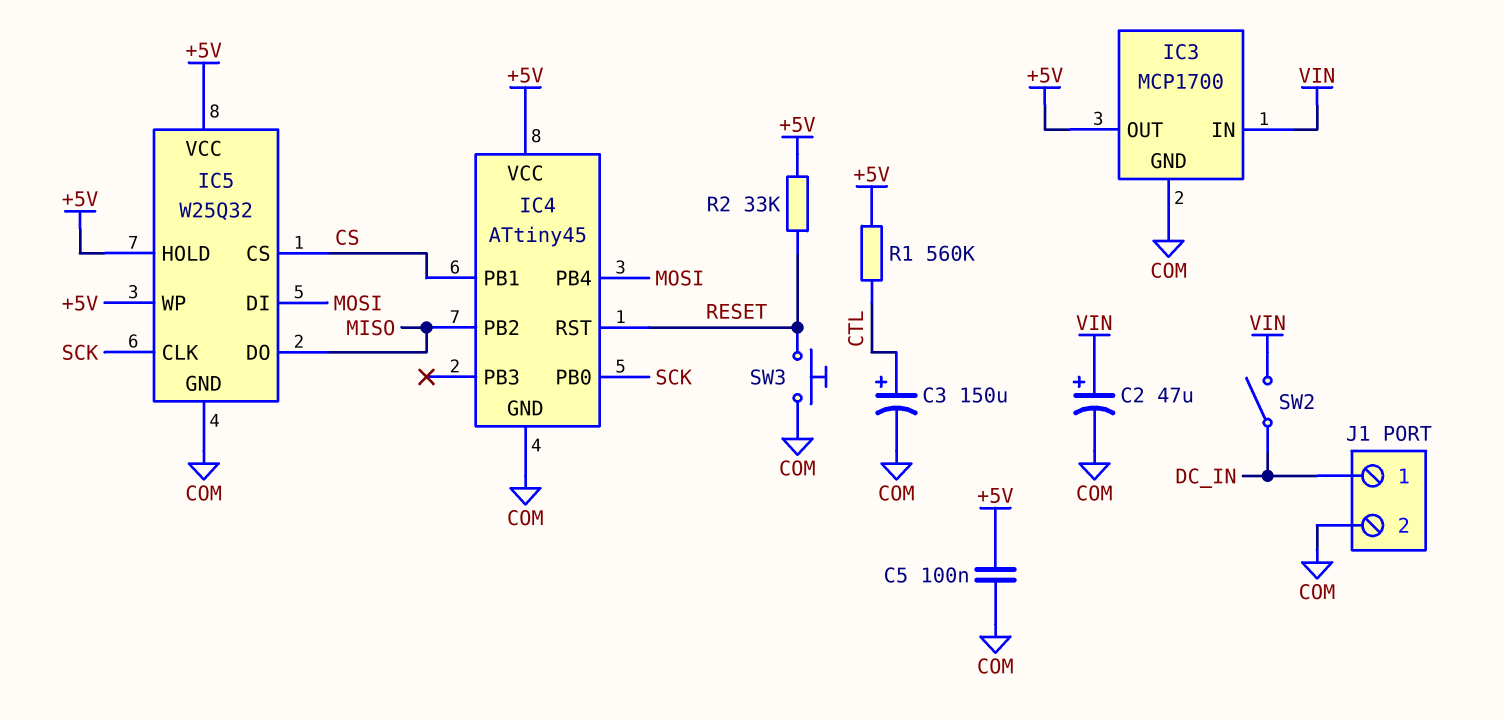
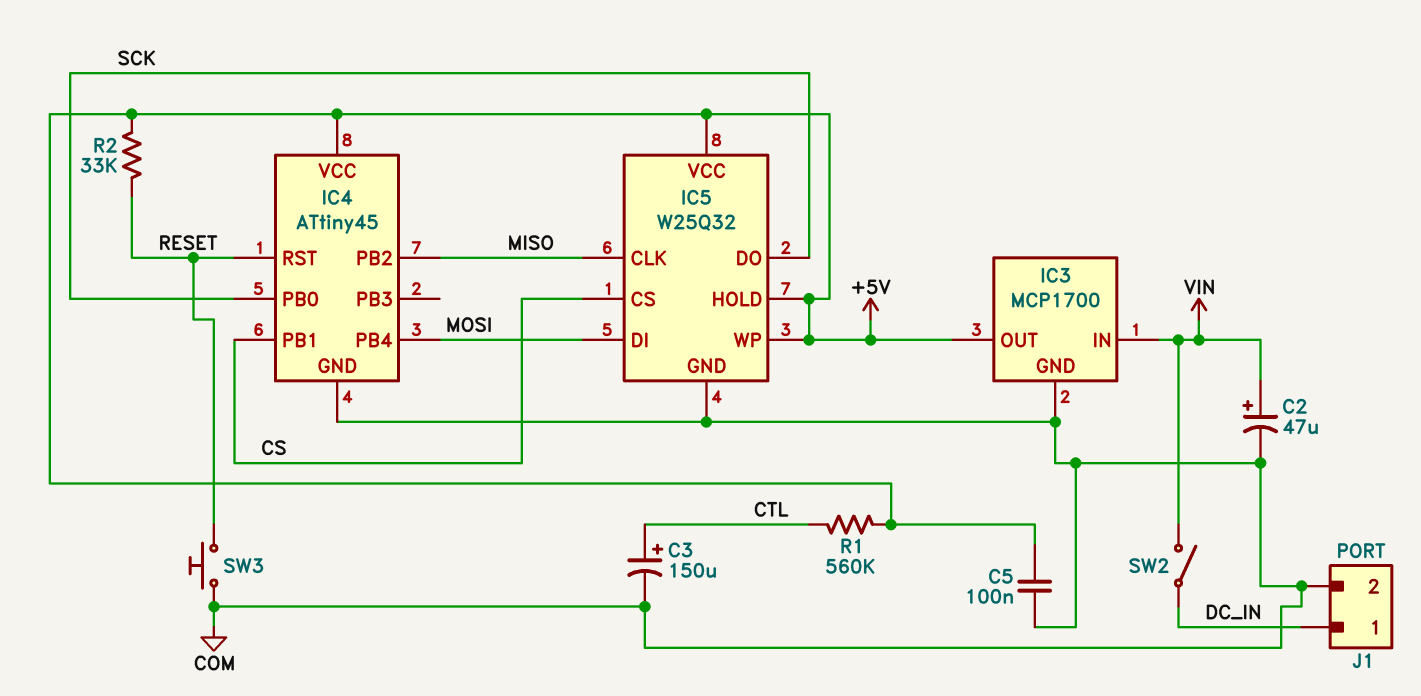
IC5 pin CLK: SCK -> MISO
IC5 pin DO: MISO -> SCK

